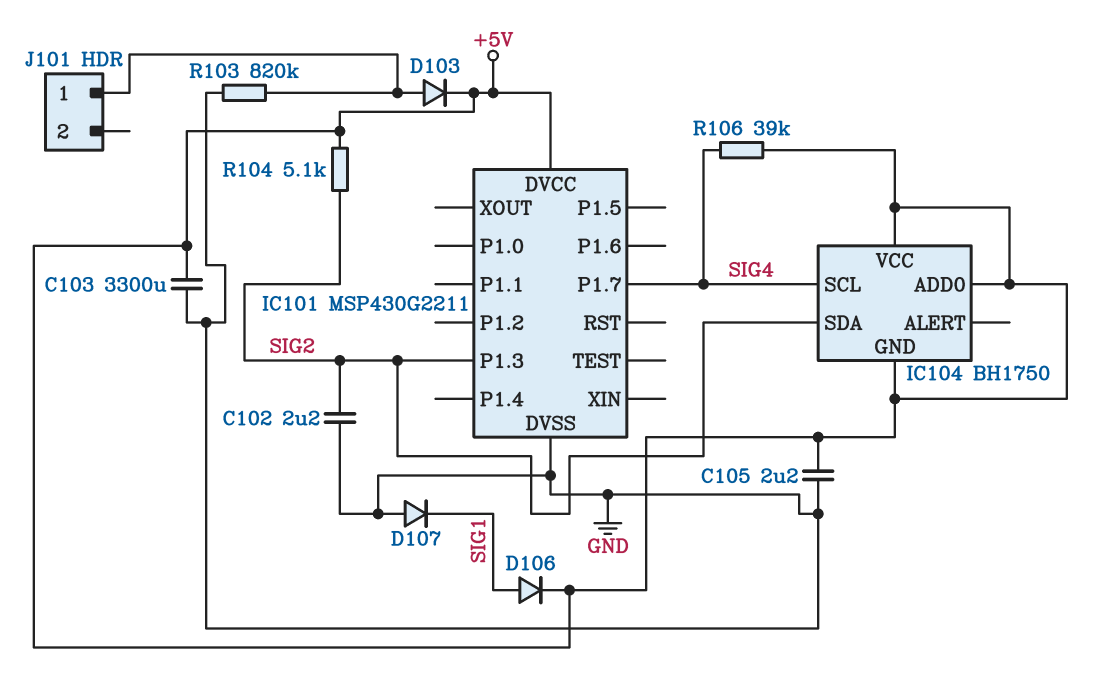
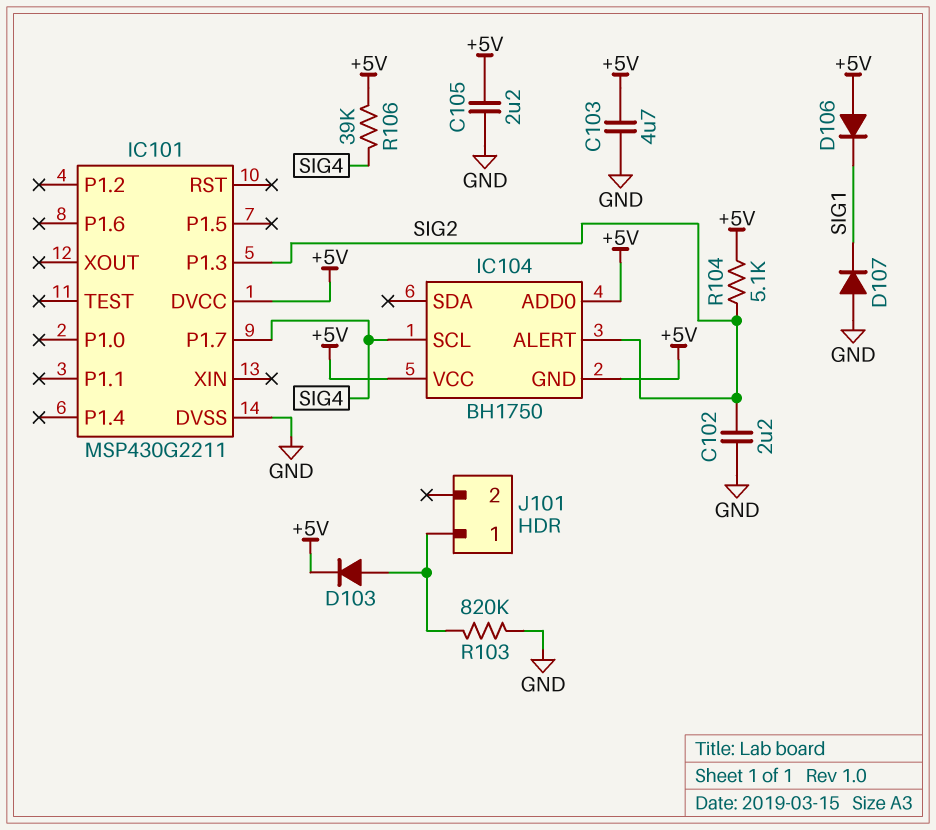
C103: 3300uF (+5V, GND) -> 4.7uF (+5V, GND)
D106: diode (A SIG1, K +5V) -> diode (A +5V, K SIG1)
IC104 pin ALERT: none -> SIG2
IC104 pin SDA: SIG2 -> none

